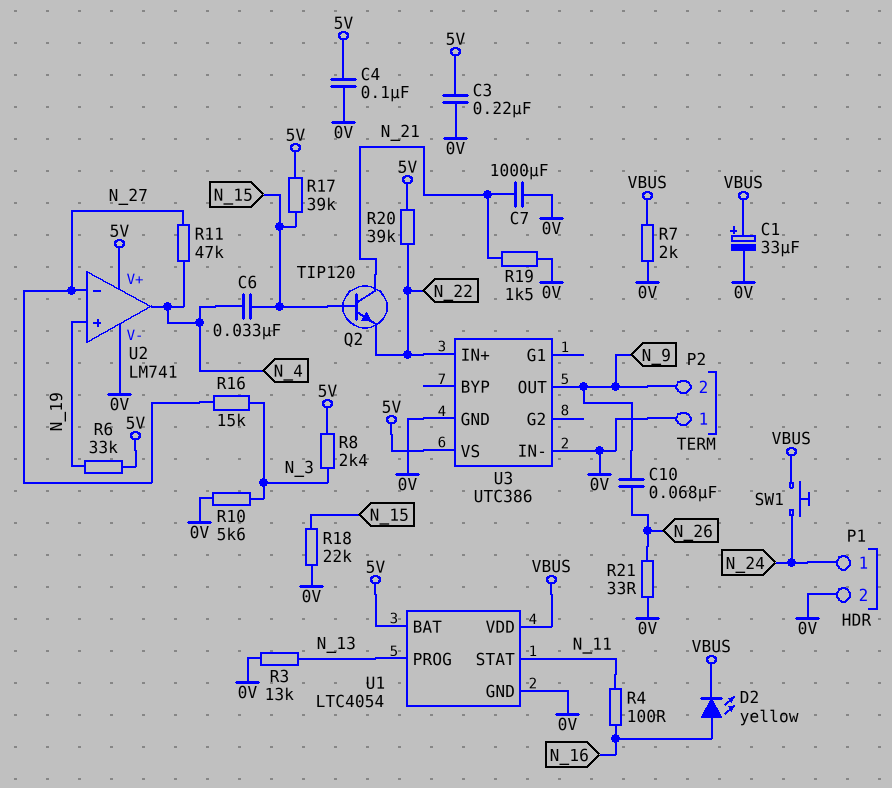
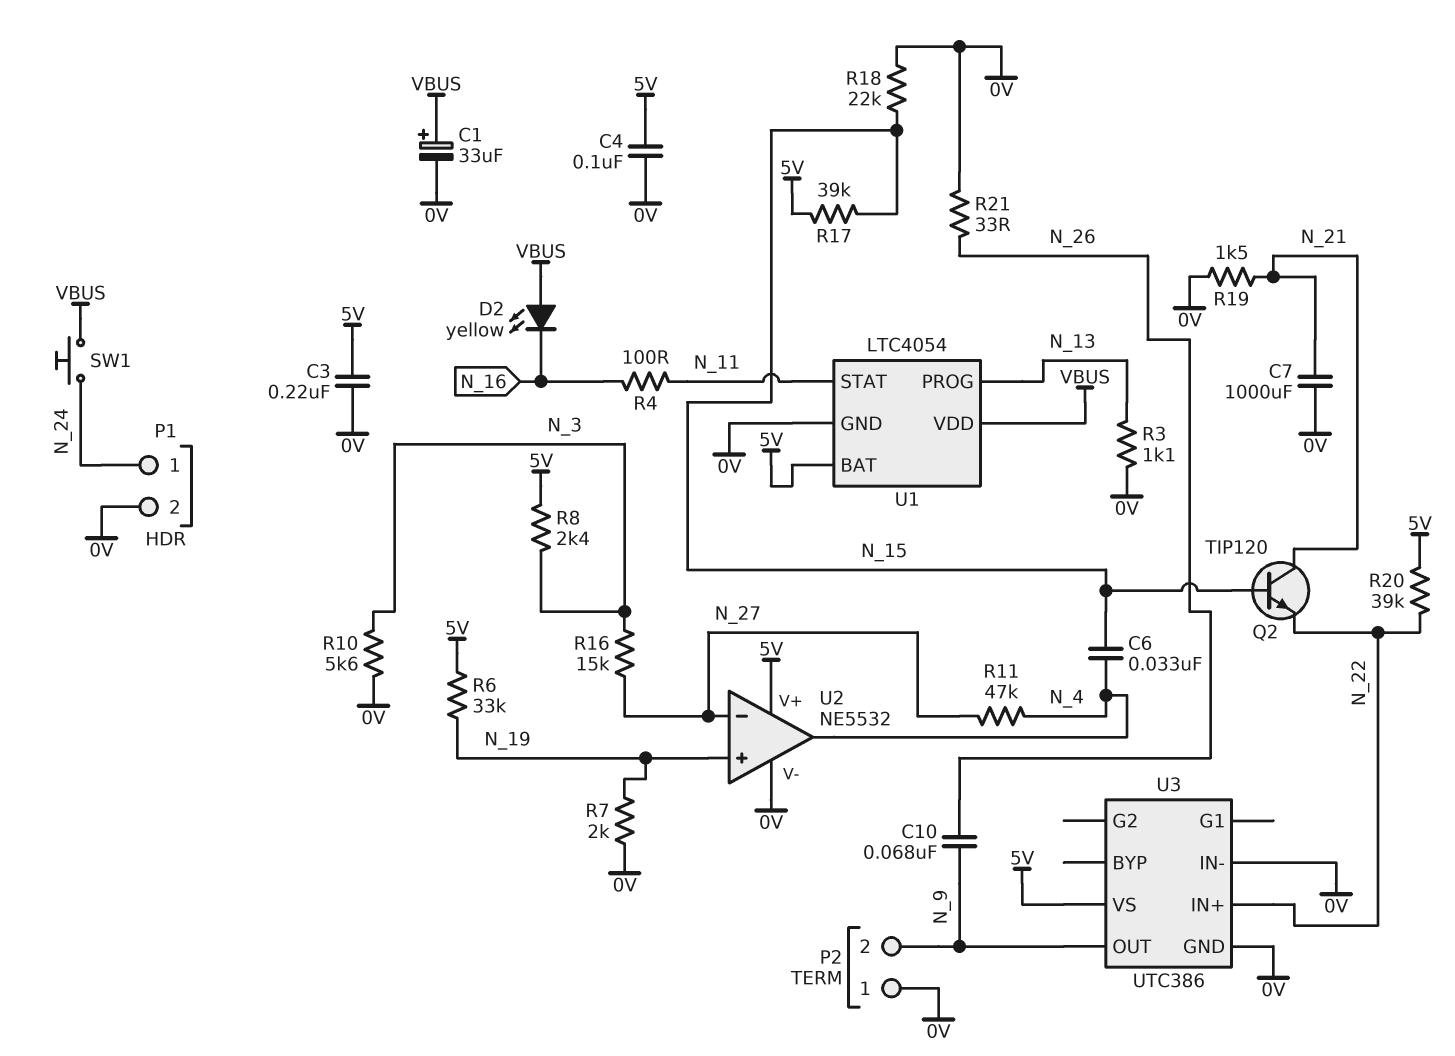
D2: LED yellow (A N_16, K VBUS) -> LED yellow (A VBUS, K N_16)
R3: 13k (0V, N_13) -> 1.1k (0V, N_13)
R7: 2k (0V, VBUS) -> 2k (0V, N_19)
U2: LM741 -> NE5532

